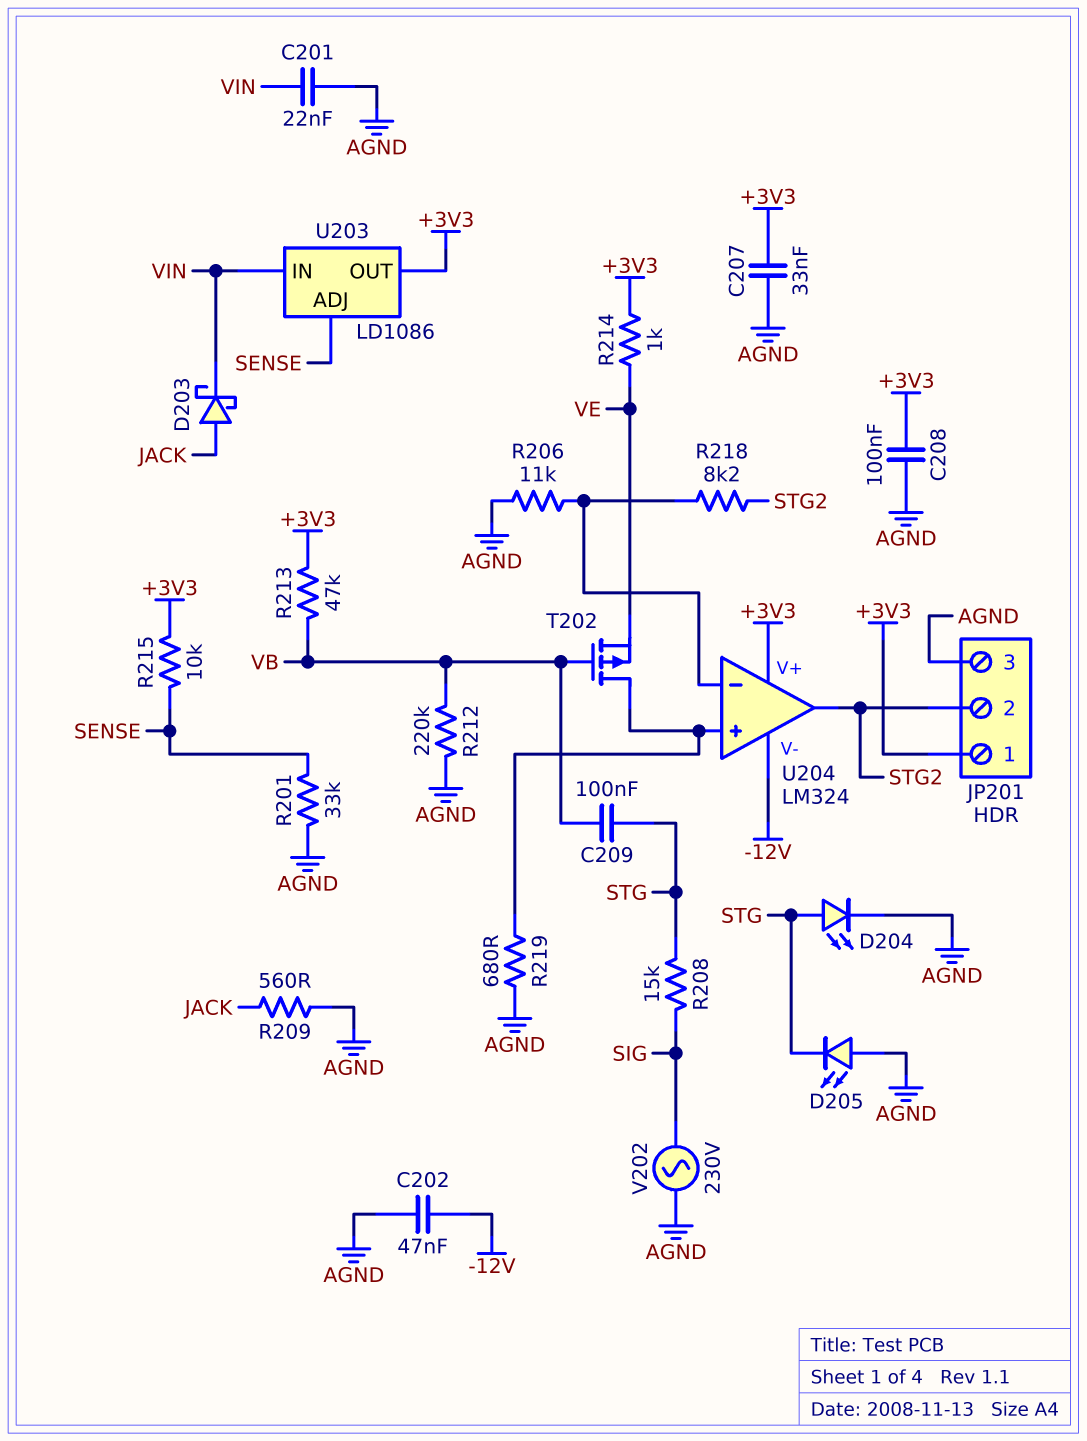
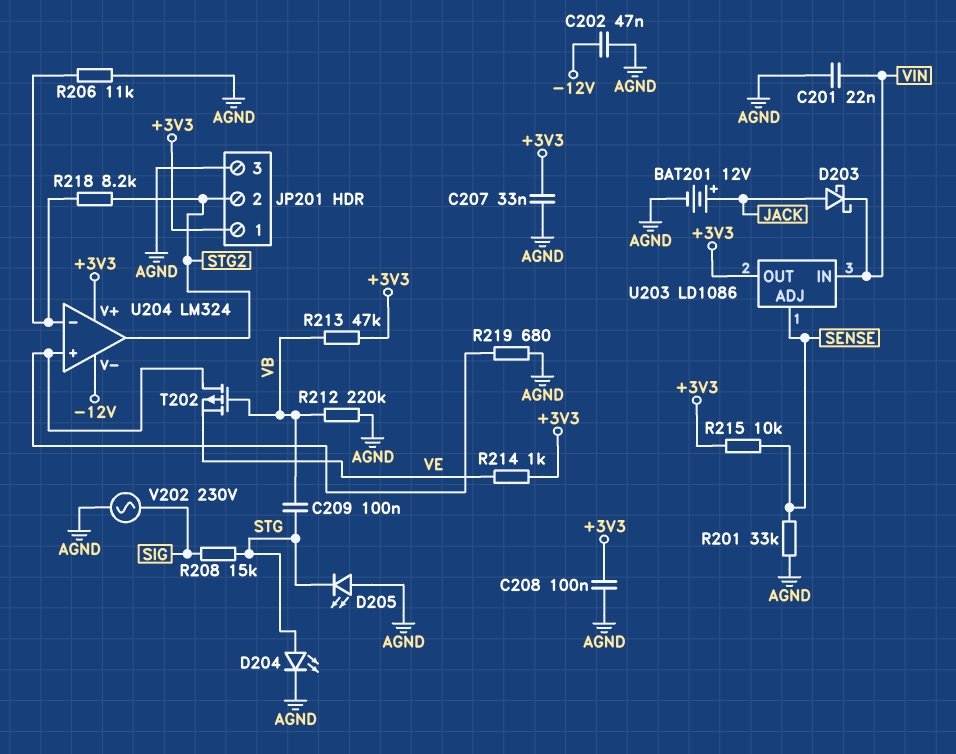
BAT201: none -> 12V (plus JACK, minus AGND)
R209: 560 (AGND, JACK) -> none

